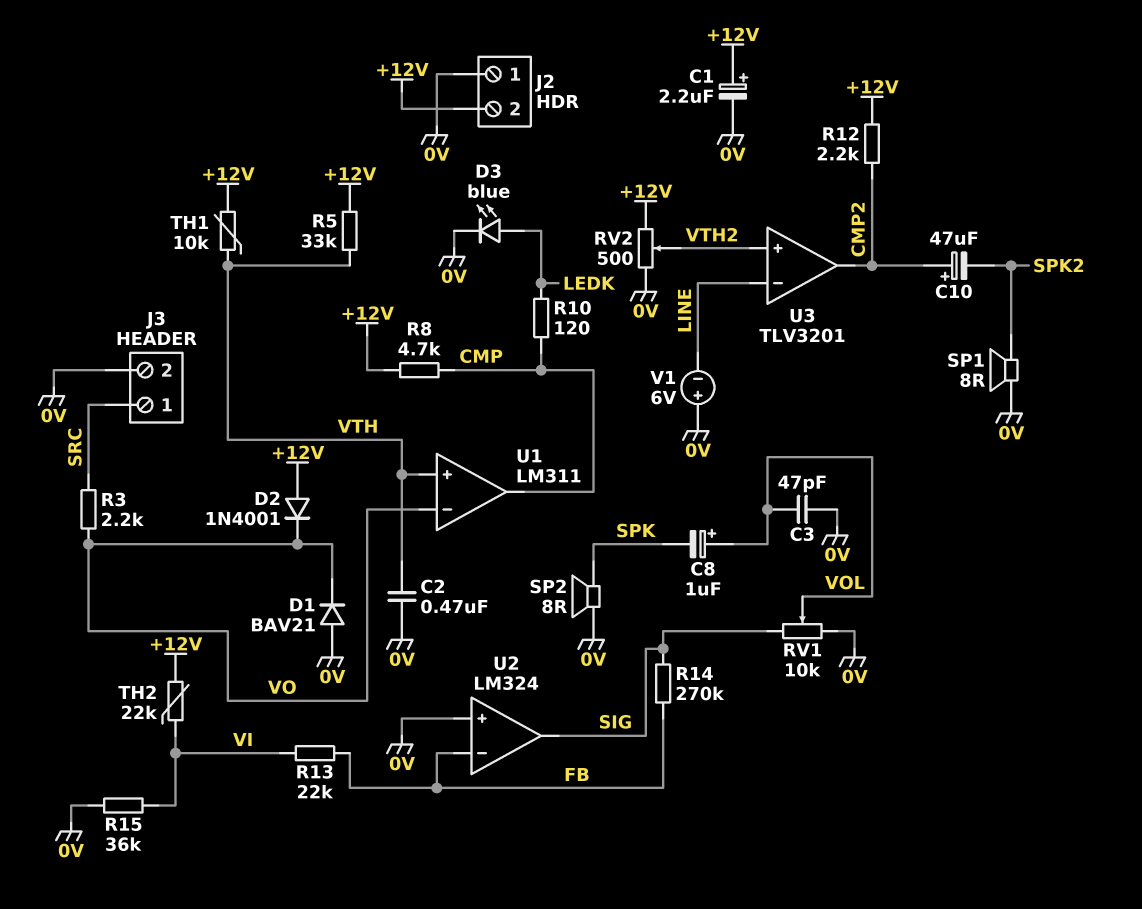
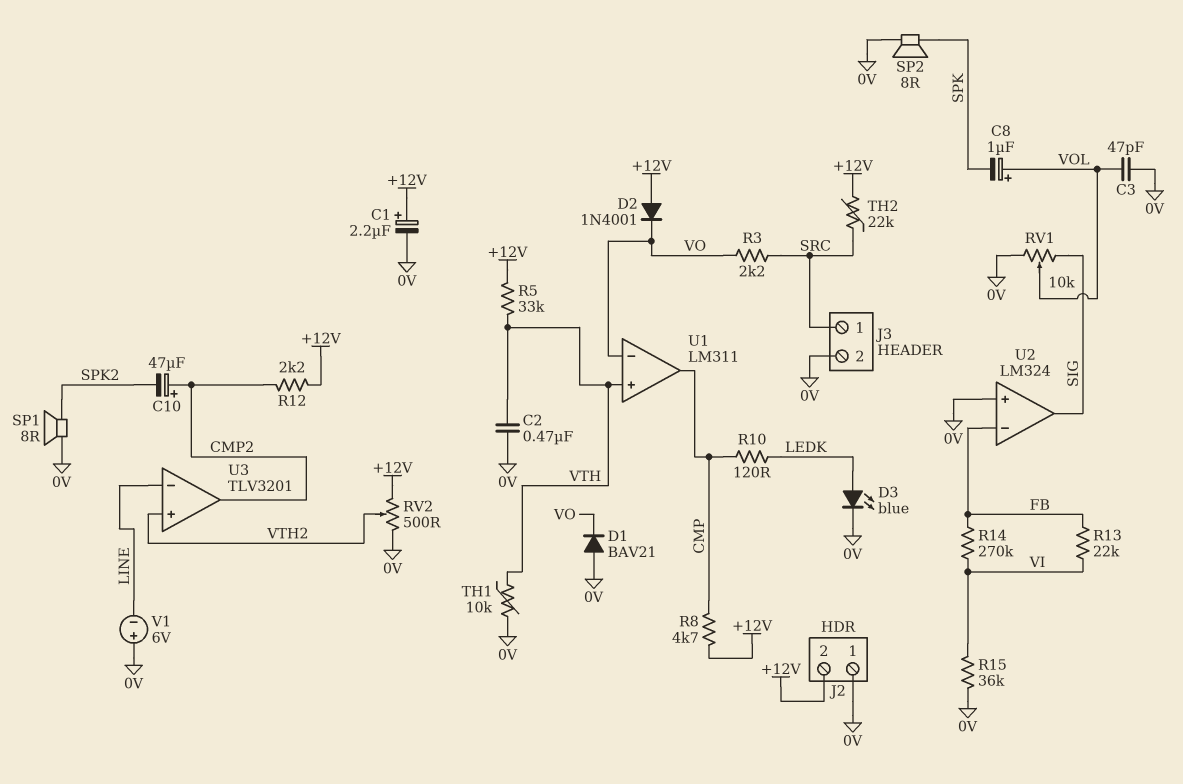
R14: 270k (FB, SIG) -> 270k (FB, VI)
TH1: 10k (+12V, VTH) -> 10k (0V, VTH)
TH2: 22k (+12V, VI) -> 22k (+12V, SRC)

